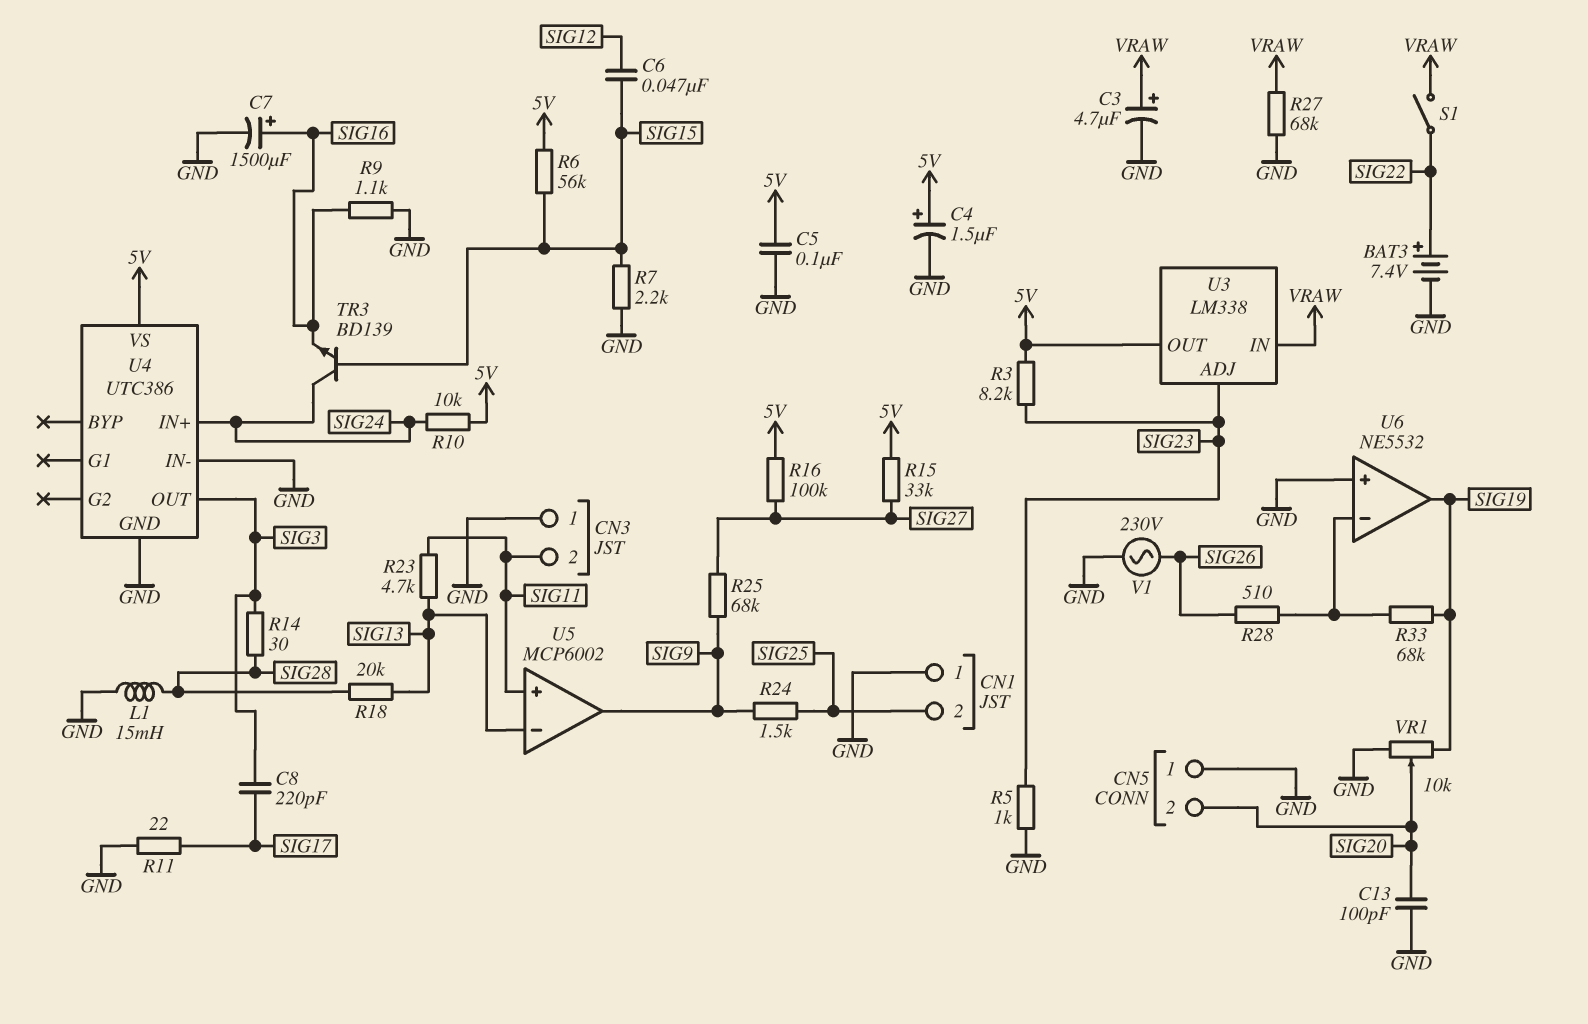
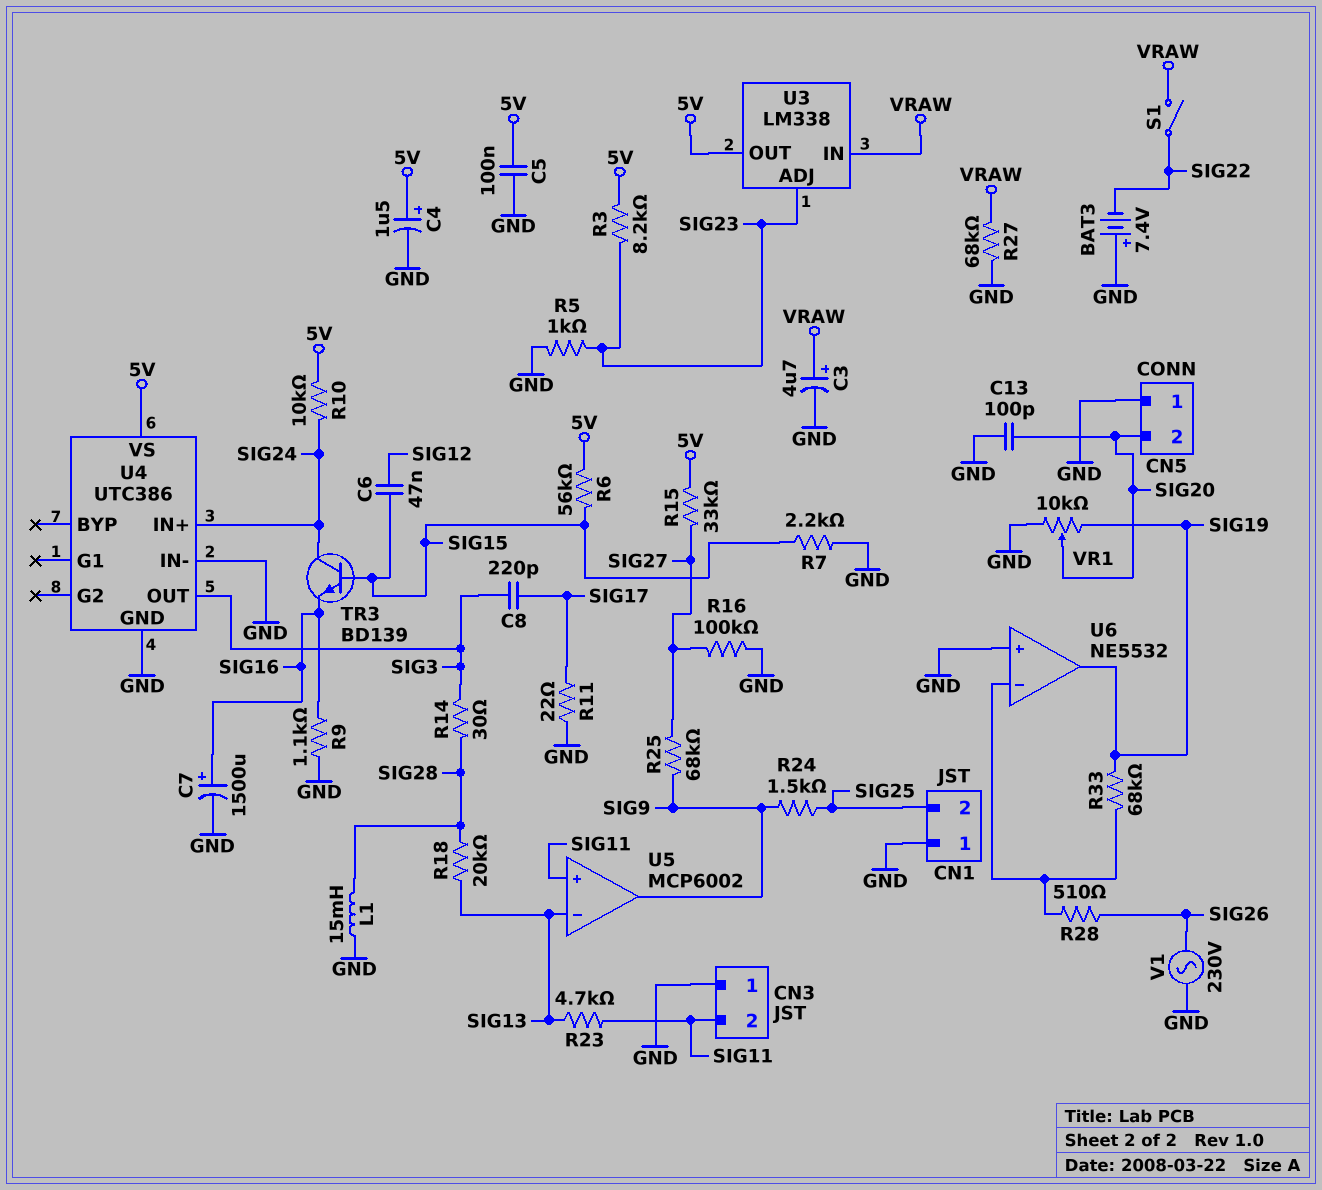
BAT3: 7.4V (plus SIG22, minus GND) -> 7.4V (plus GND, minus SIG22)
R16: 100k (5V, SIG27) -> 100k (GND, SIG27)

